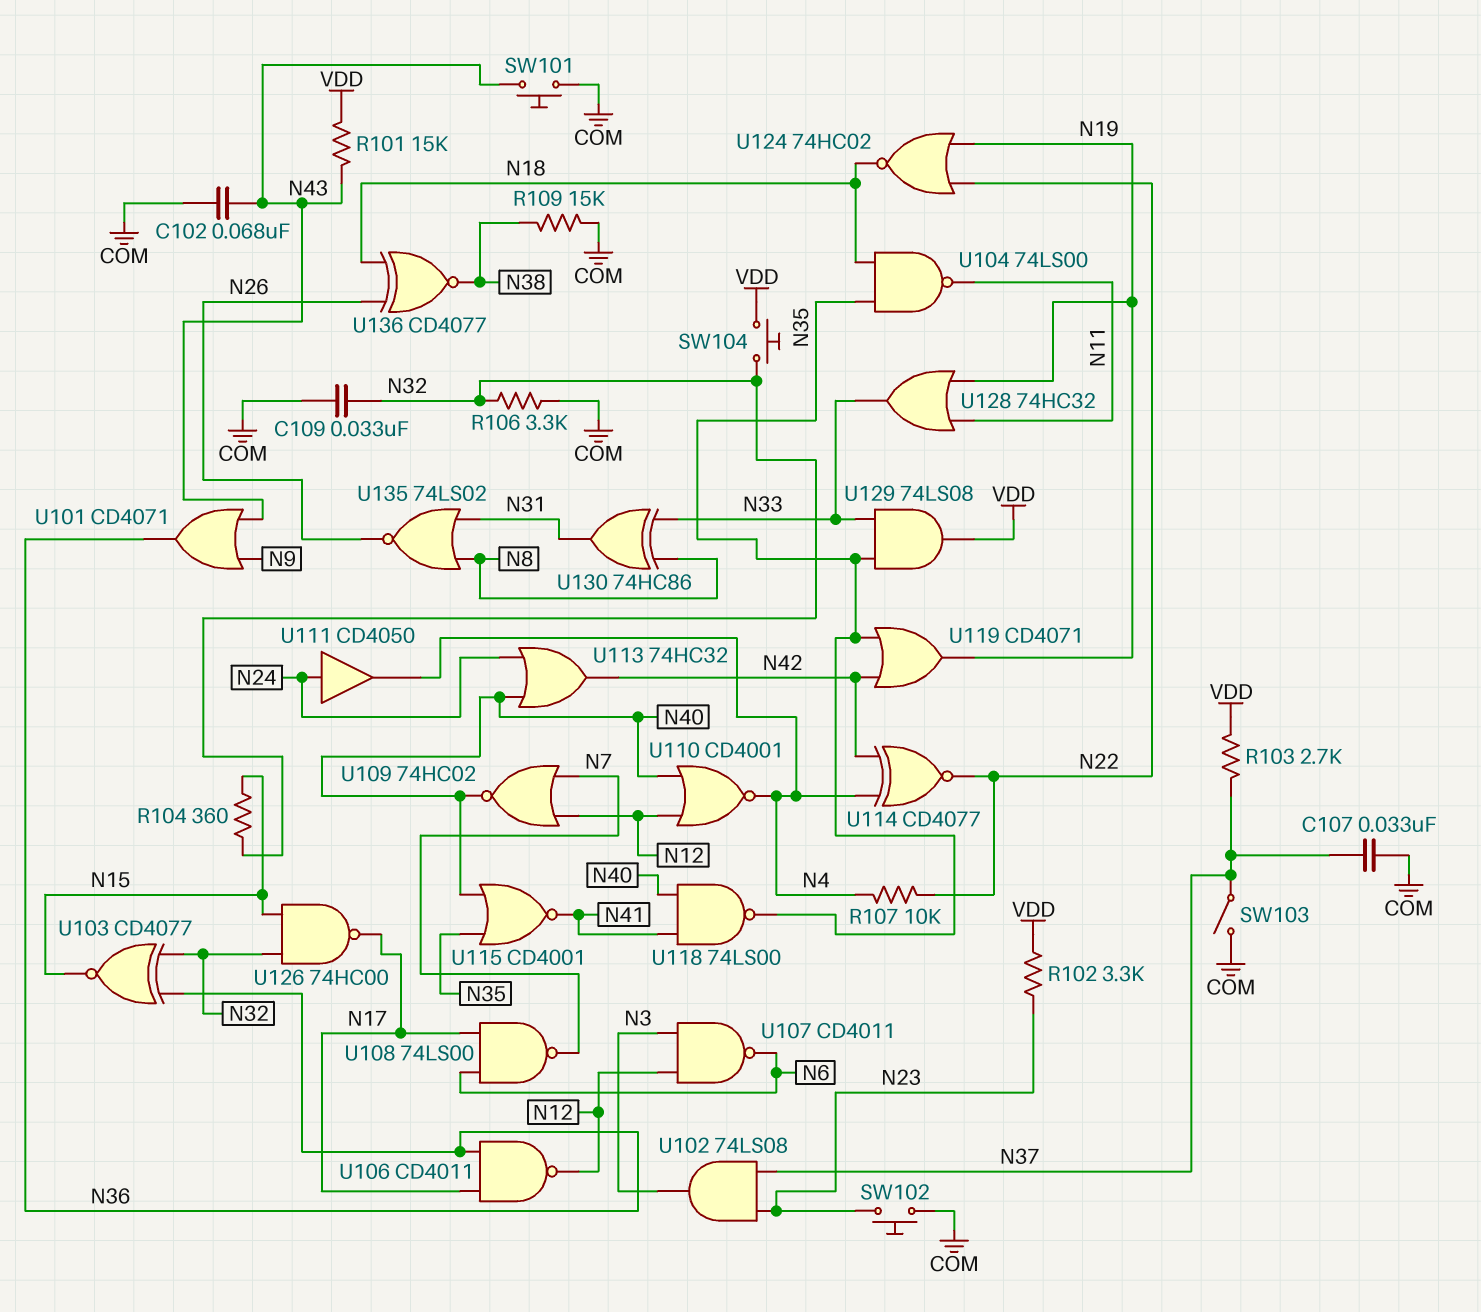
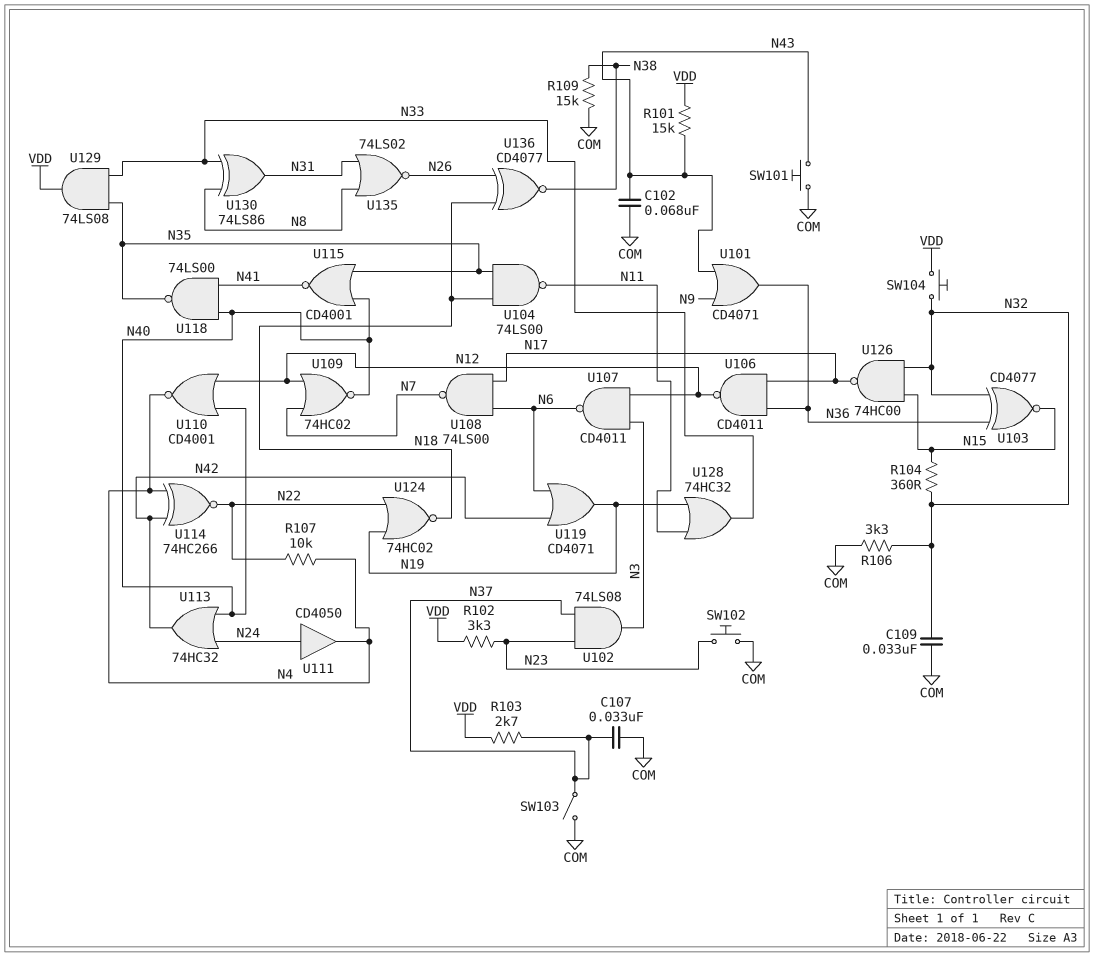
U114: XNOR CD4077 (in N4, in N42, out N22) -> XNOR 74HC266 (in N4, in N42, out N22)
U119: OR CD4071 (in N35, in N42, out N19) -> OR CD4071 (in N6, in N42, out N19)
U130: XOR 74HC86 (in N8, in N33, out N31) -> XOR 74LS86 (in N8, in N33, out N31)

